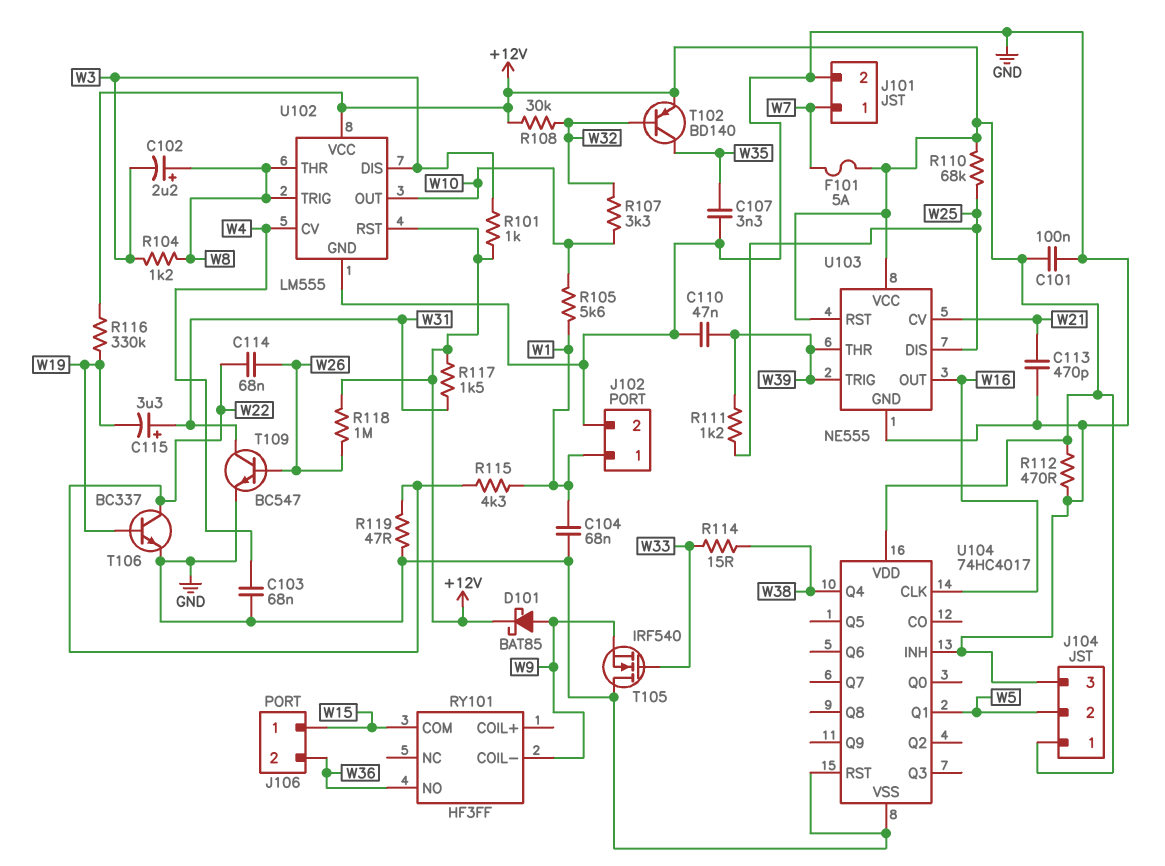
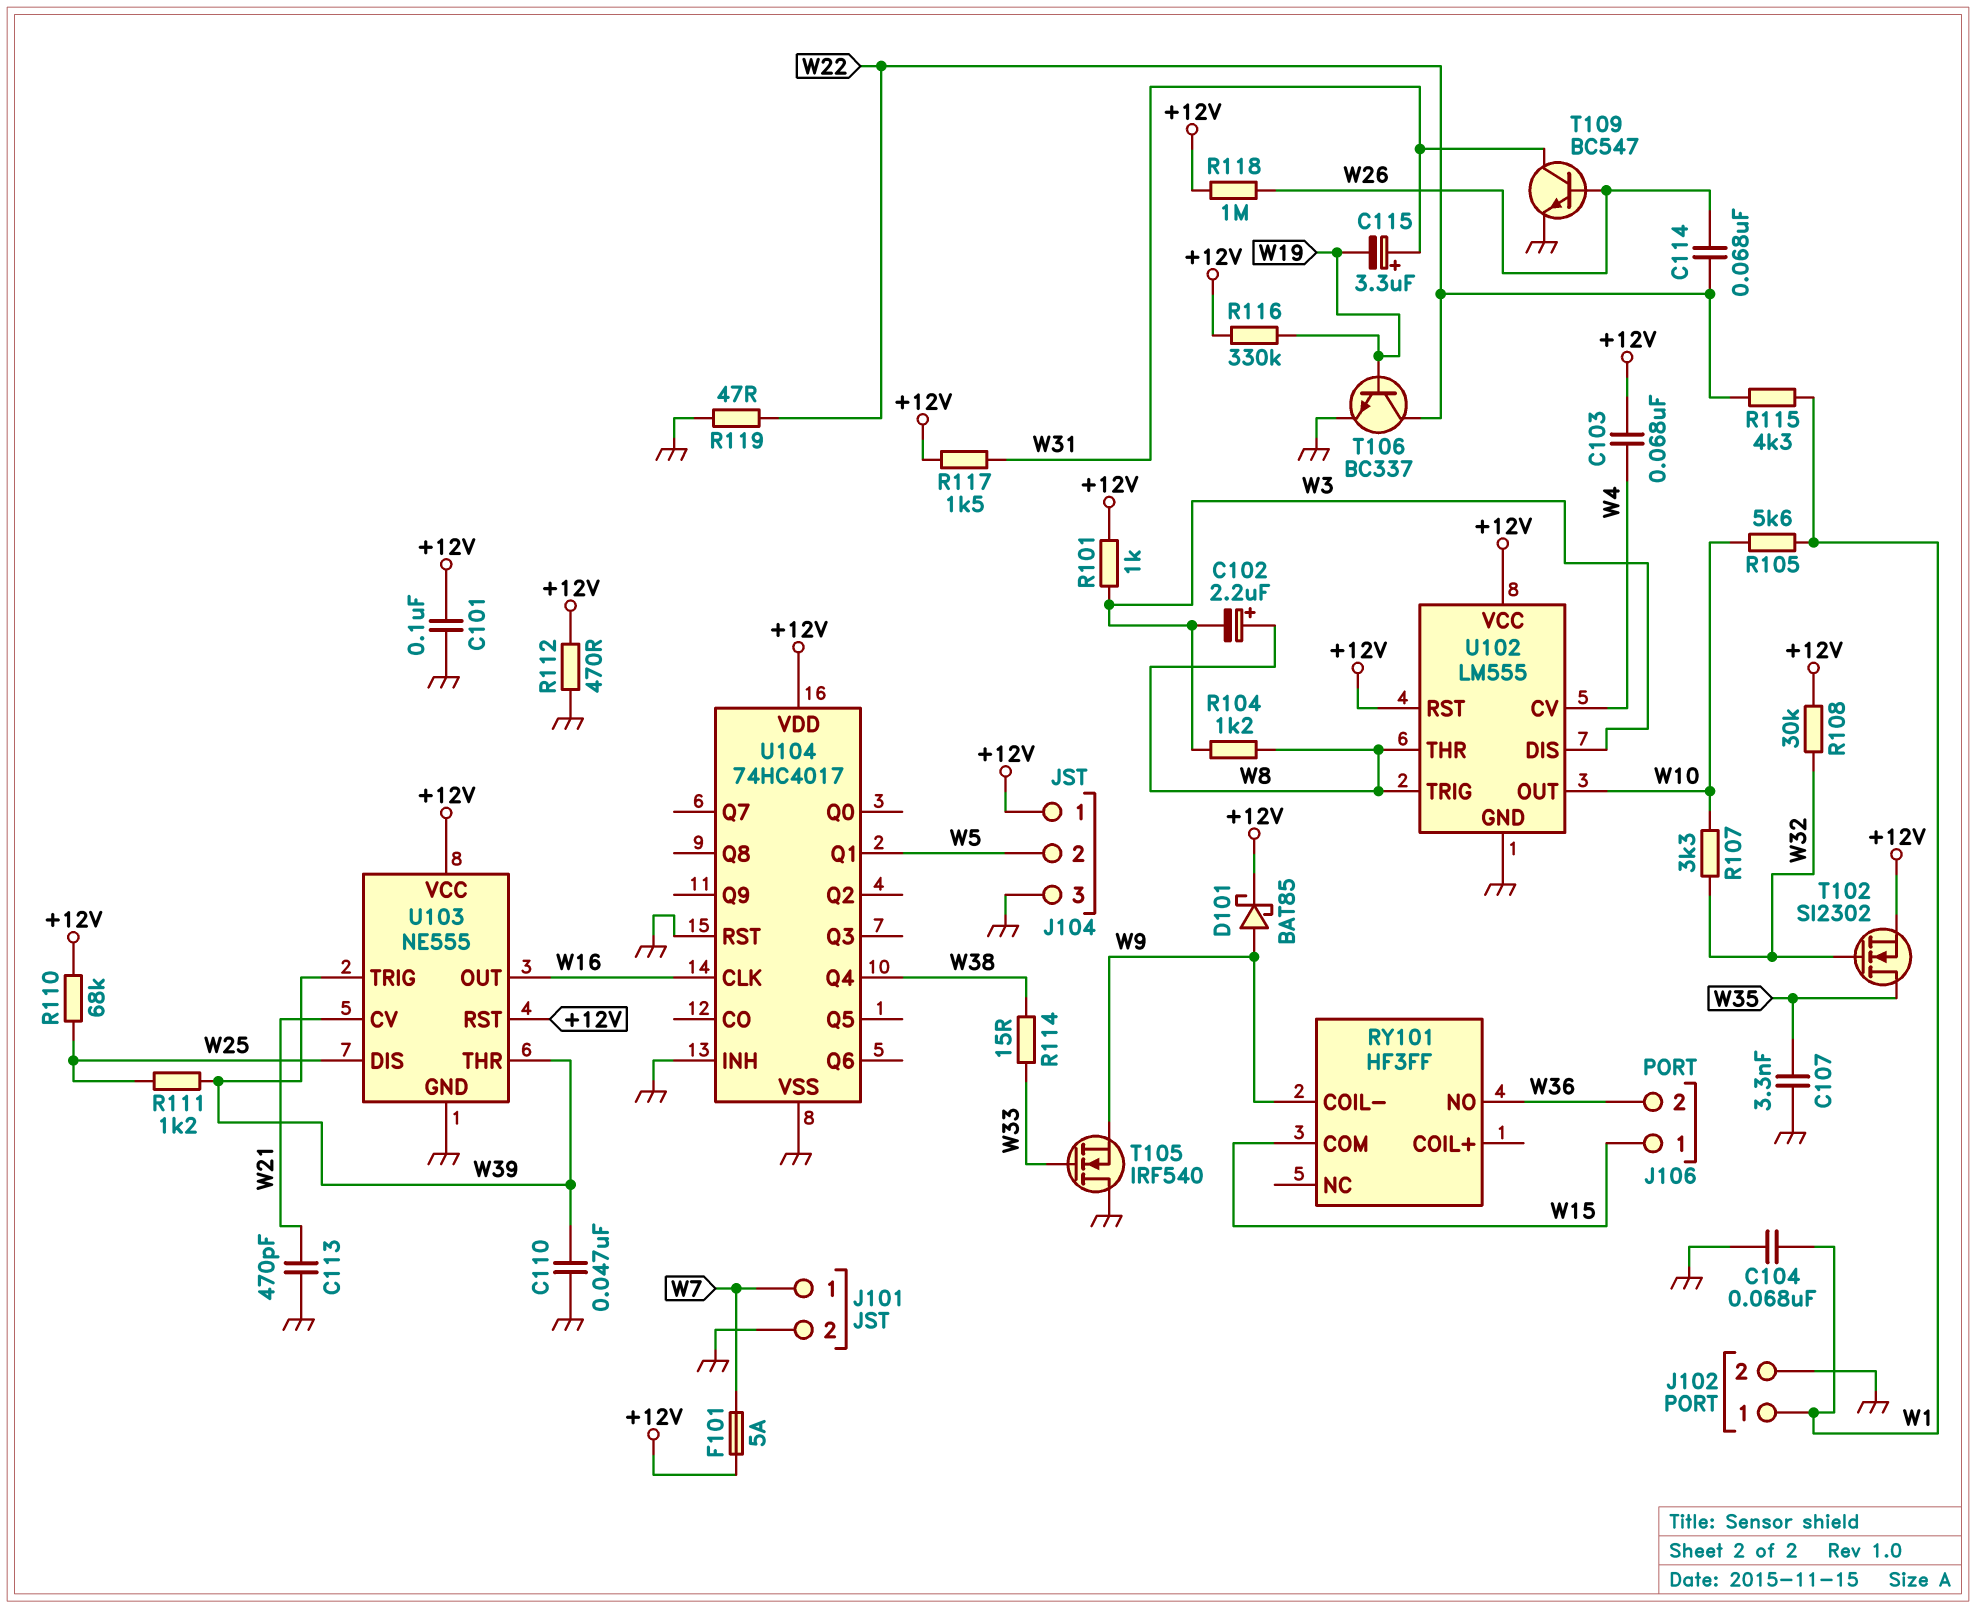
C103: 68nF (GND, W4) -> 68nF (+12V, W4)
T102: PNP BD140 (B W32, C W35, E +12V) -> NMOS SI2302 (G W32, D W35, S +12V)

